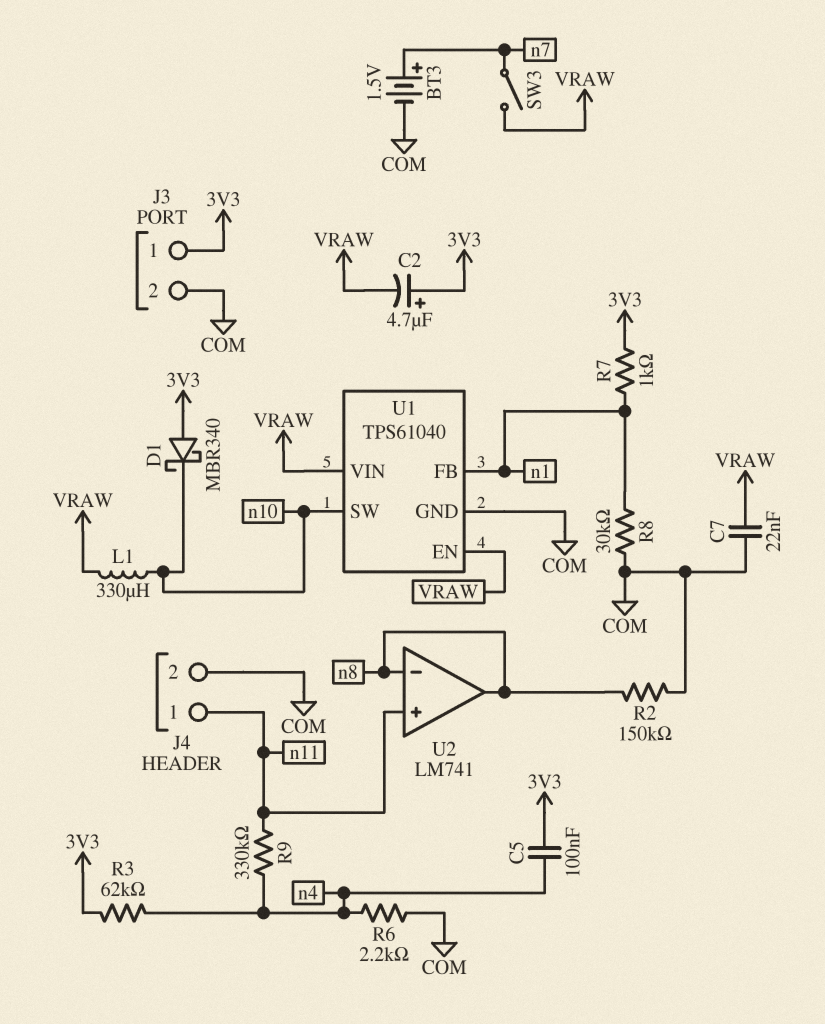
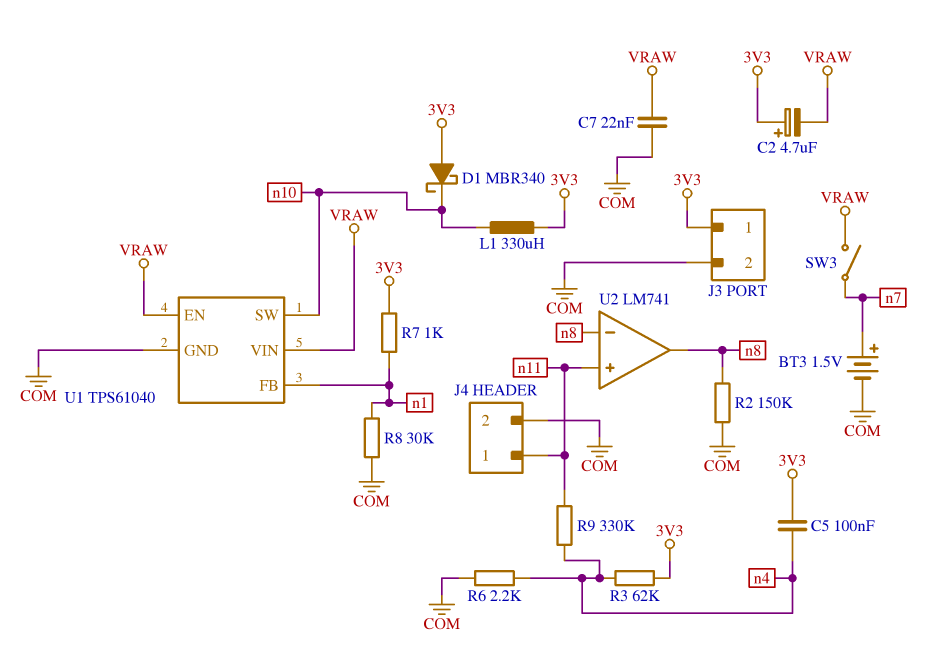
L1: 330uH (VRAW, n10) -> 330uH (3V3, n10)

